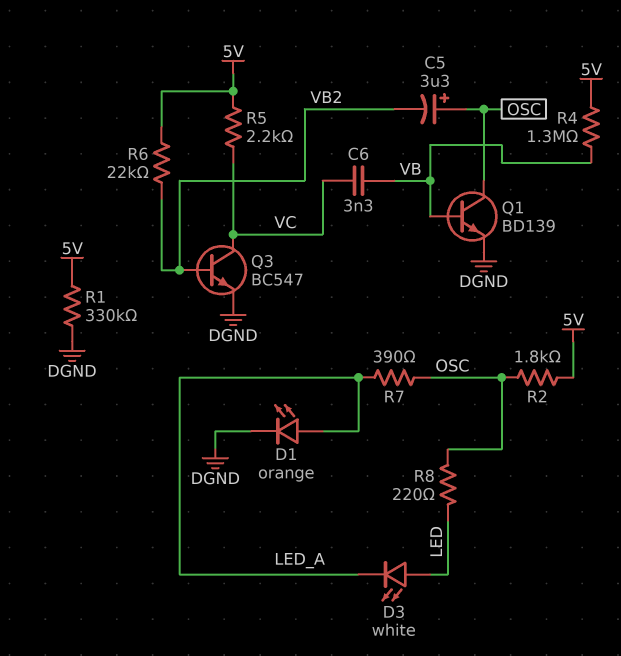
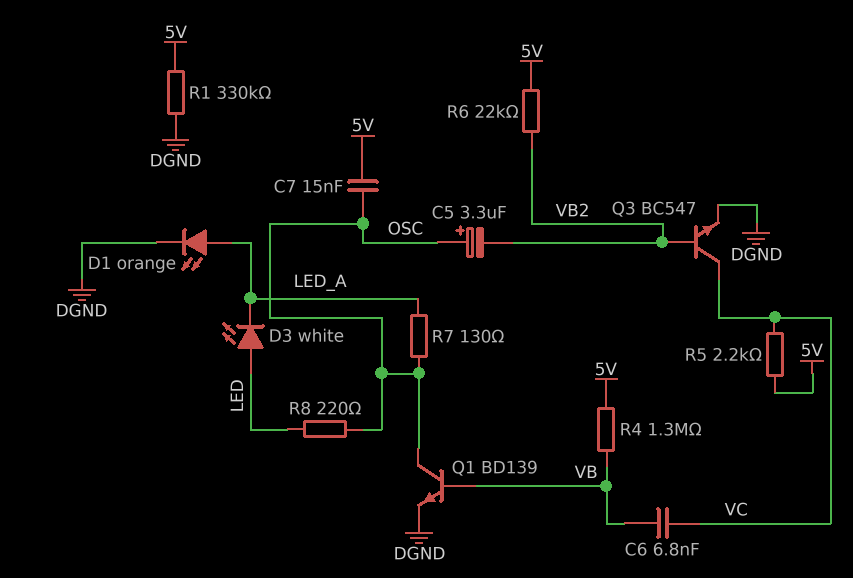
C6: 3.3nF (VB, VC) -> 6.8nF (VB, VC)
C7: none -> 15nF (5V, OSC)
R2: 1.8k (5V, OSC) -> none
R7: 390 (LED_A, OSC) -> 130 (LED_A, OSC)

